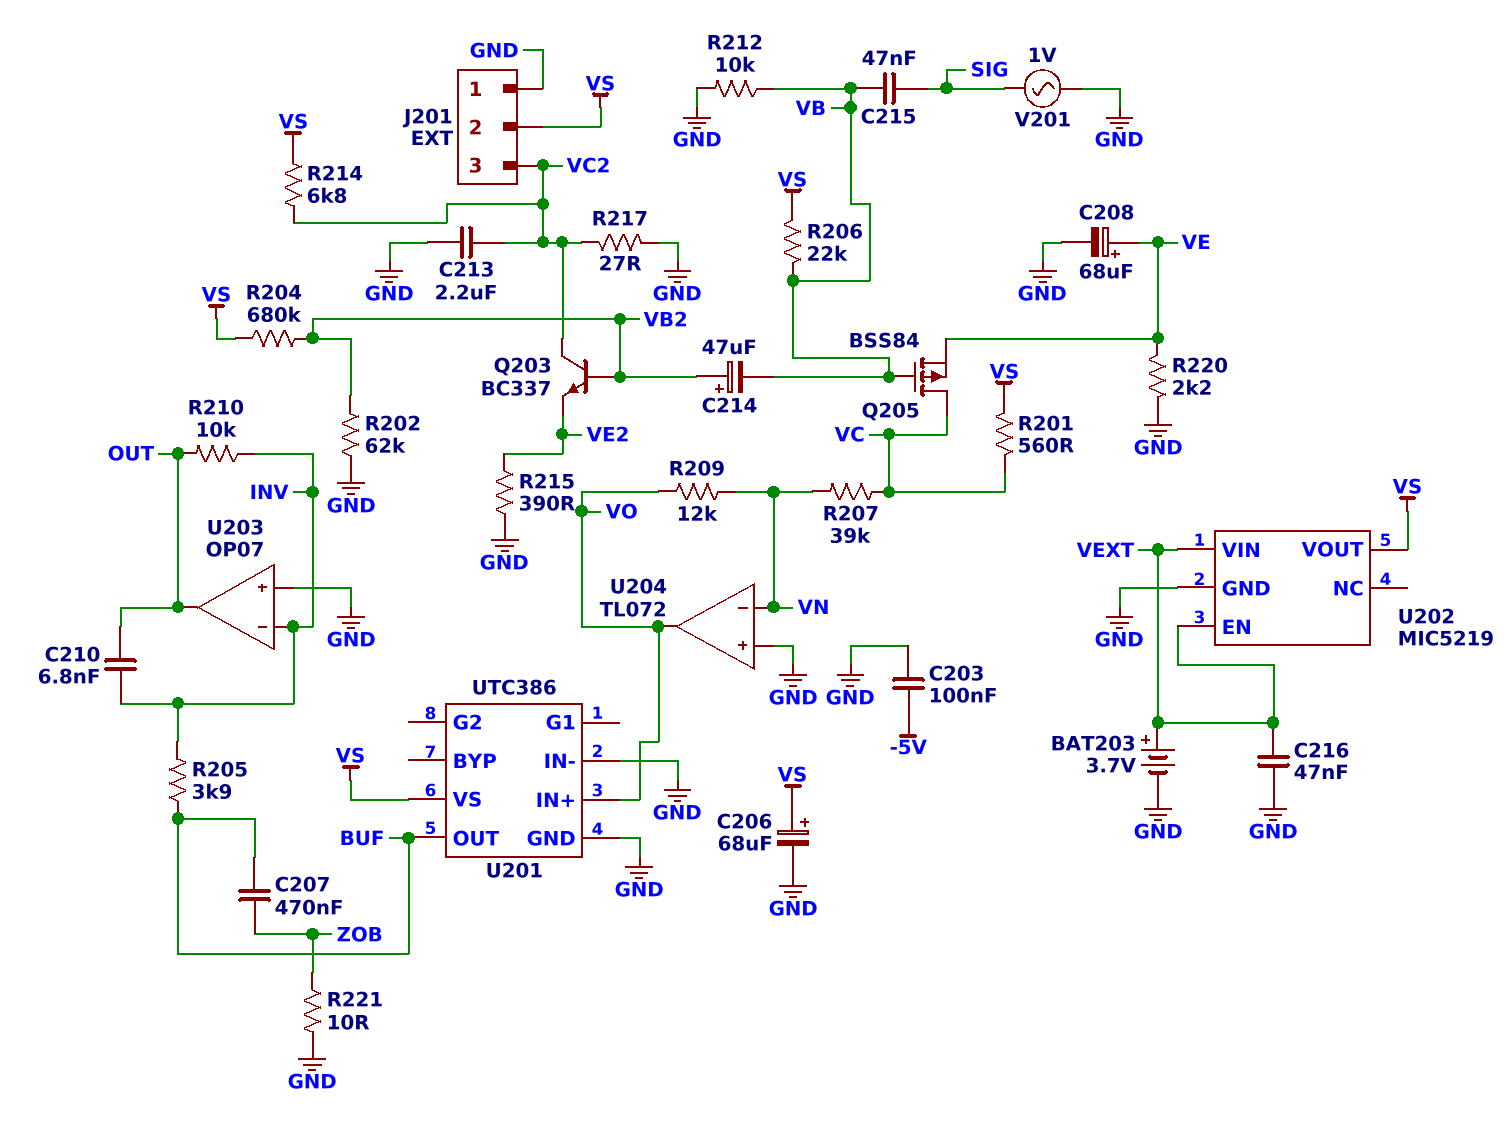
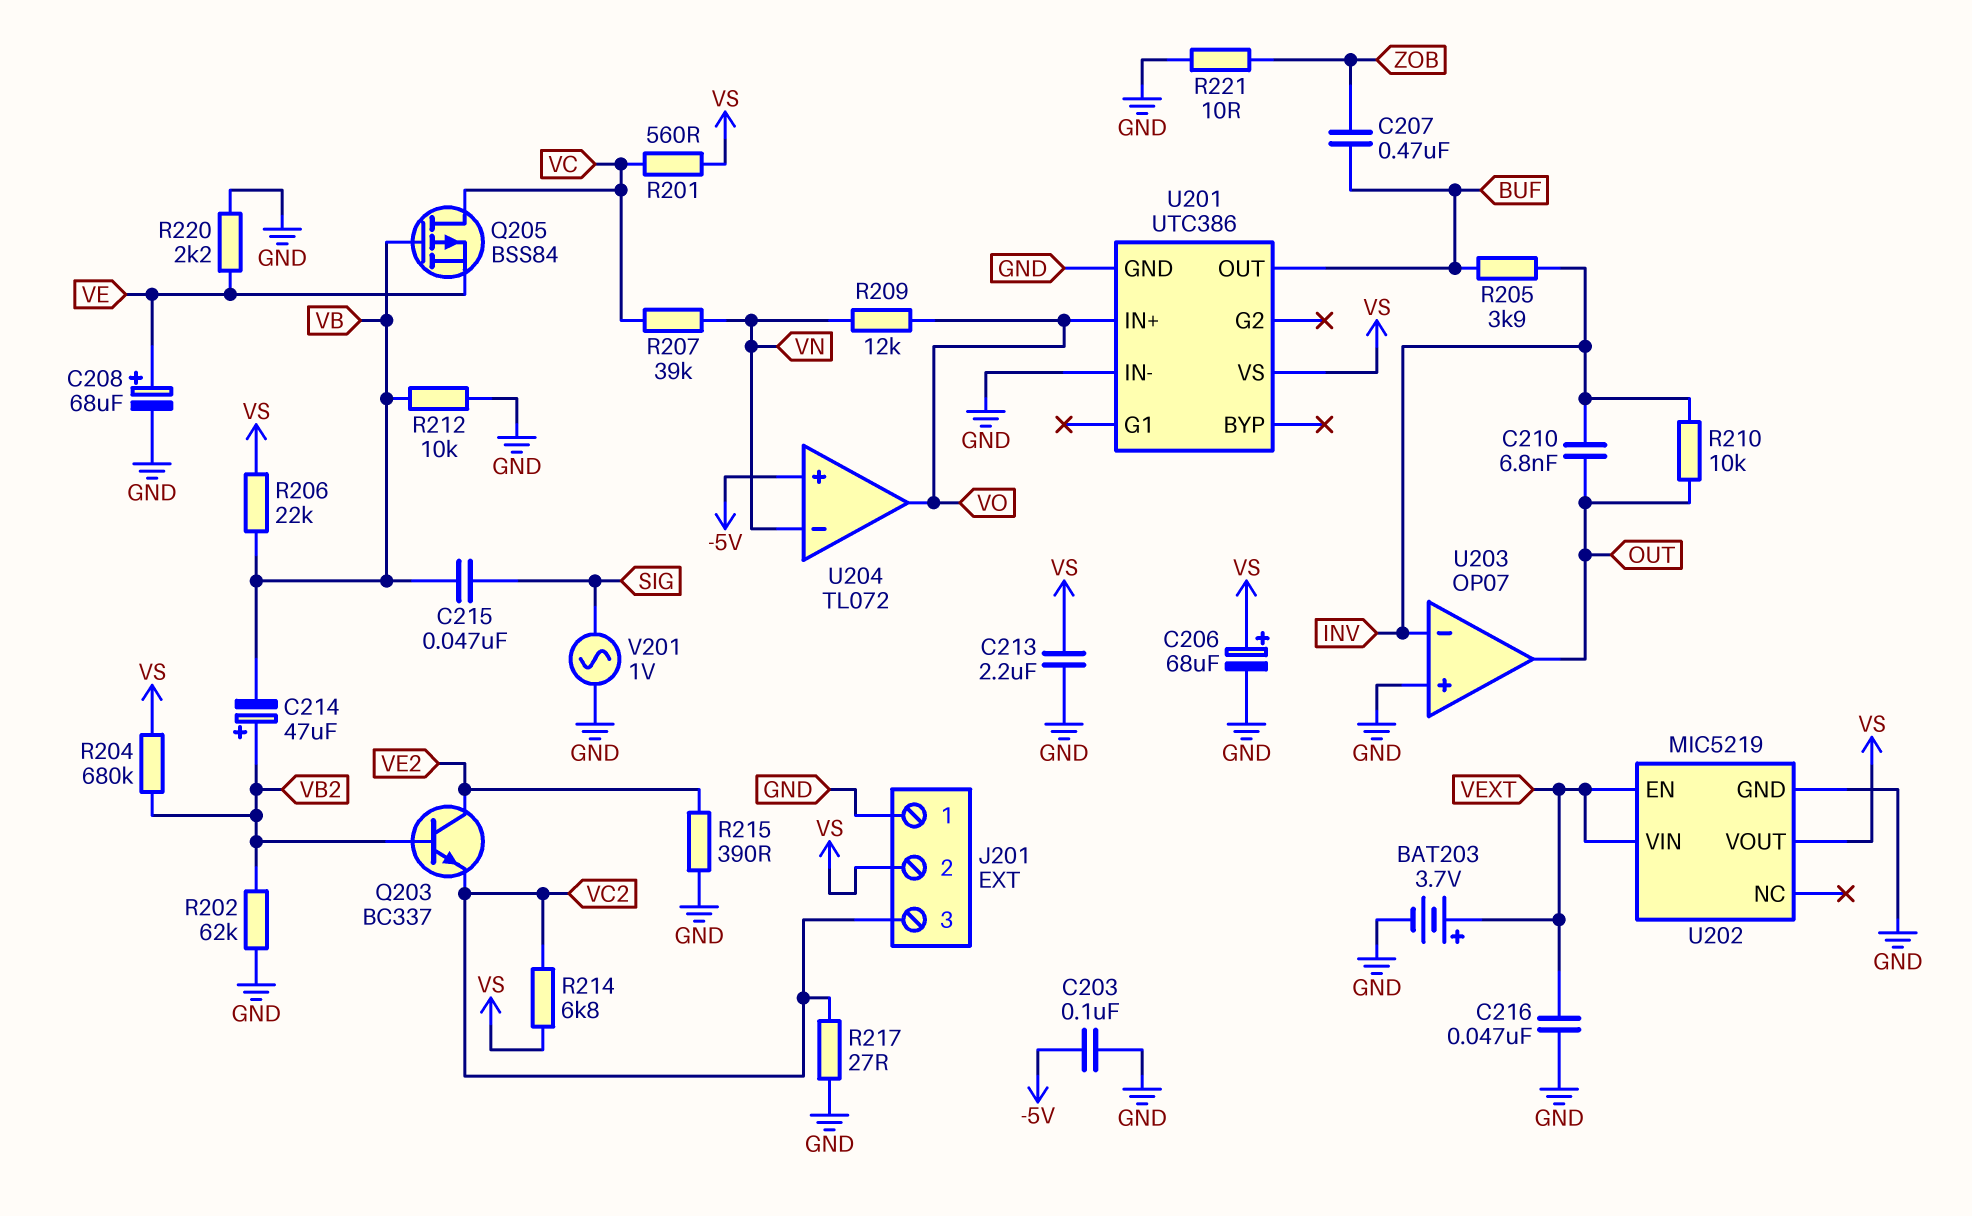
C213: 2.2uF (GND, VC2) -> 2.2uF (GND, VS)
Q203: NPN BC337 (B VB2, C VC2, E VE2) -> NPN BC337 (B VB2, C VE2, E VC2)
U204 pin in+: GND -> -5V

